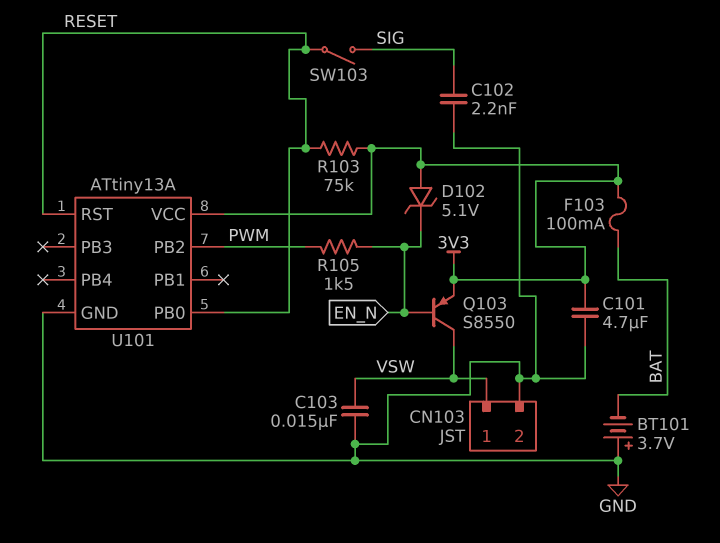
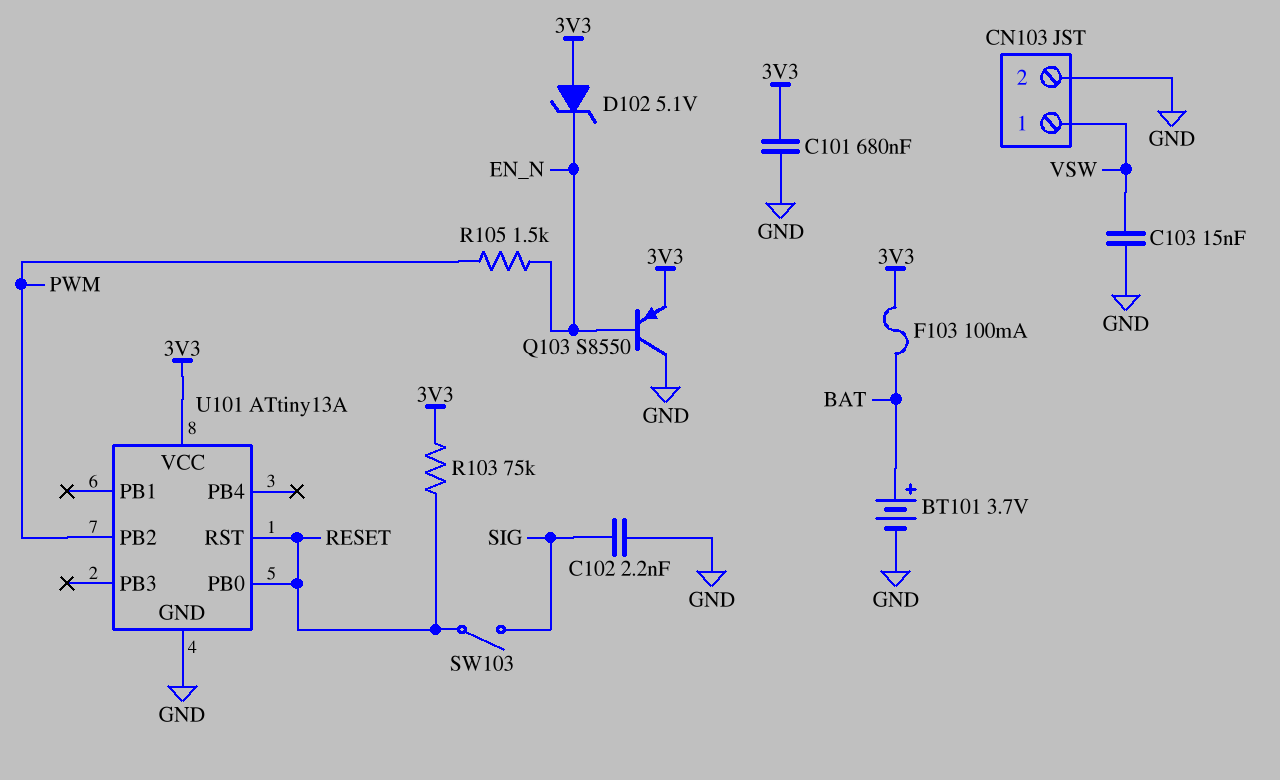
BT101: 3.7V (plus GND, minus BAT) -> 3.7V (plus BAT, minus GND)
C101: 4.7uF (3V3, GND) -> 680nF (3V3, GND)
Q103: PNP S8550 (B EN_N, C VSW, E 3V3) -> PNP S8550 (B EN_N, C GND, E 3V3)

